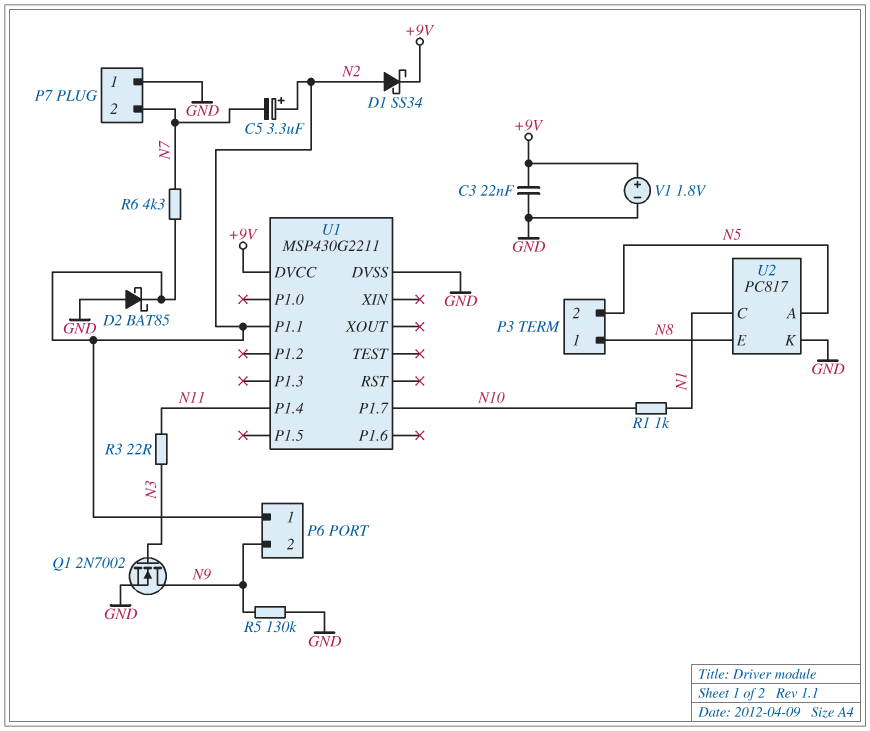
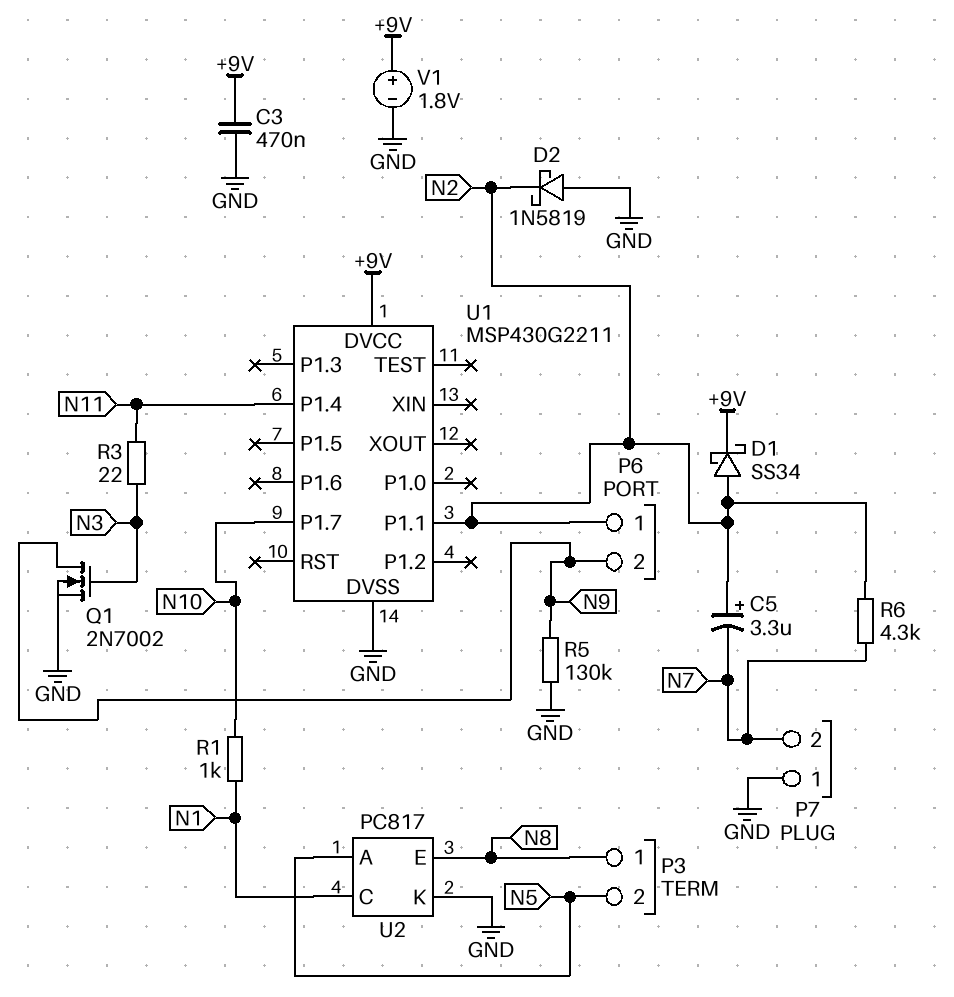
C3: 22nF (+9V, GND) -> 470nF (+9V, GND)
D2: schottky BAT85 (A GND, K N2) -> schottky 1N5819 (A GND, K N2)

